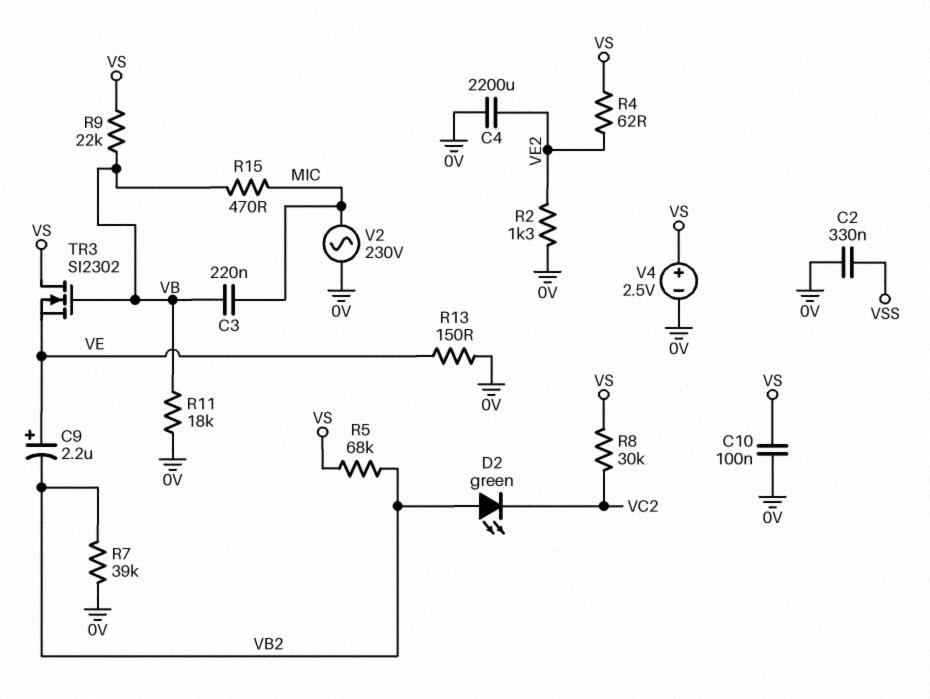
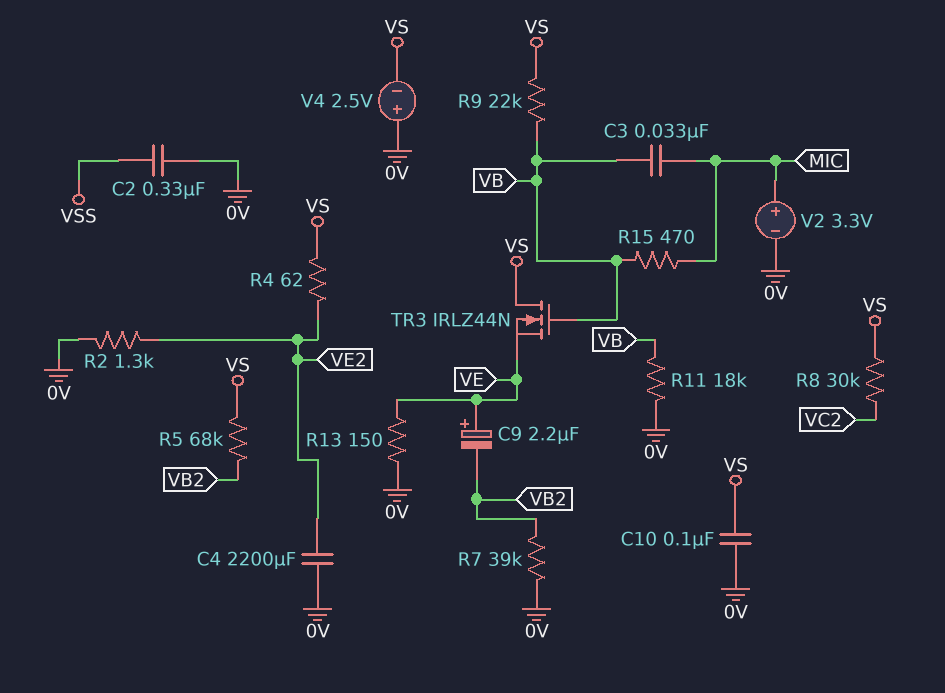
C3: 220nF (MIC, VB) -> 33nF (MIC, VB)
D2: LED green (A VB2, K VC2) -> none
TR3: NMOS SI2302 (G VB, D VS, S VE) -> NMOS IRLZ44N (G VB, D VS, S VE)
V2: AC 230V (0V, MIC) -> 3.3V (plus MIC, minus 0V)
V4: 2.5V (plus VS, minus 0V) -> 2.5V (plus 0V, minus VS)

